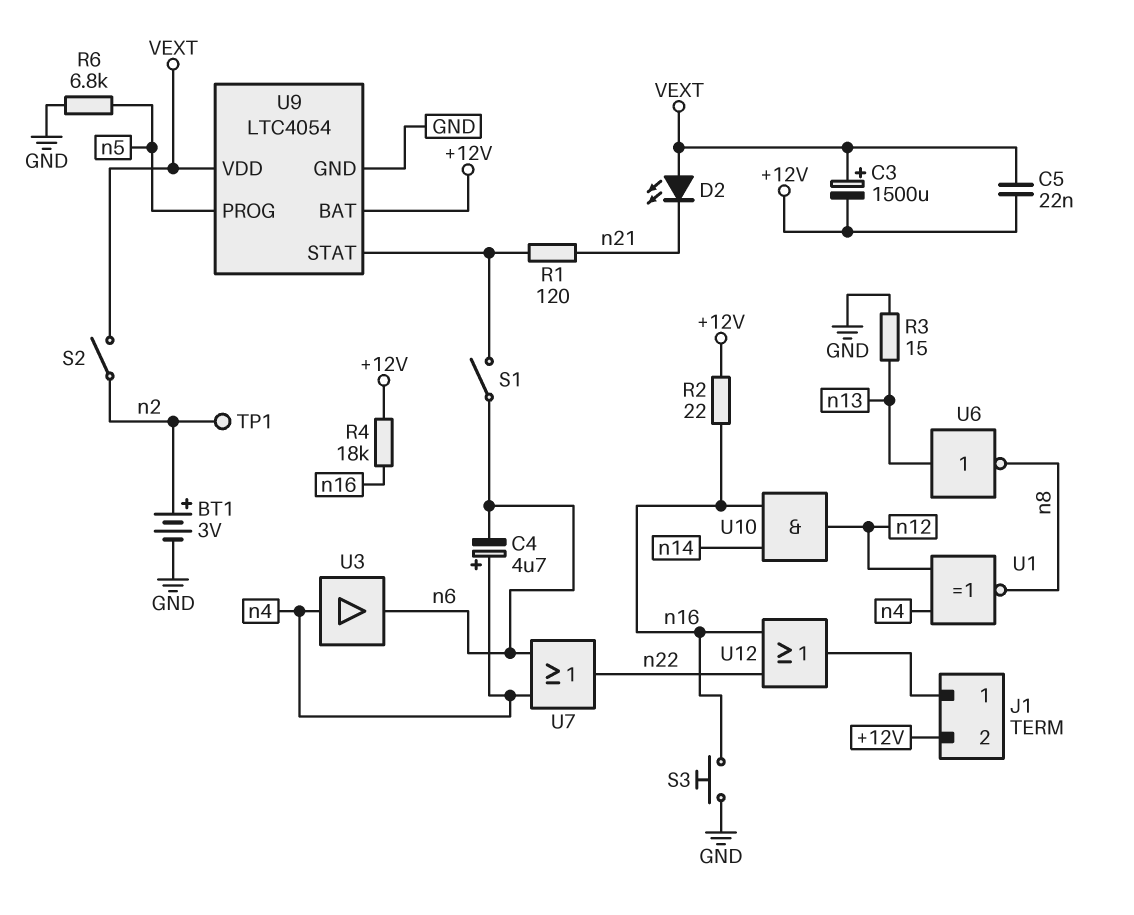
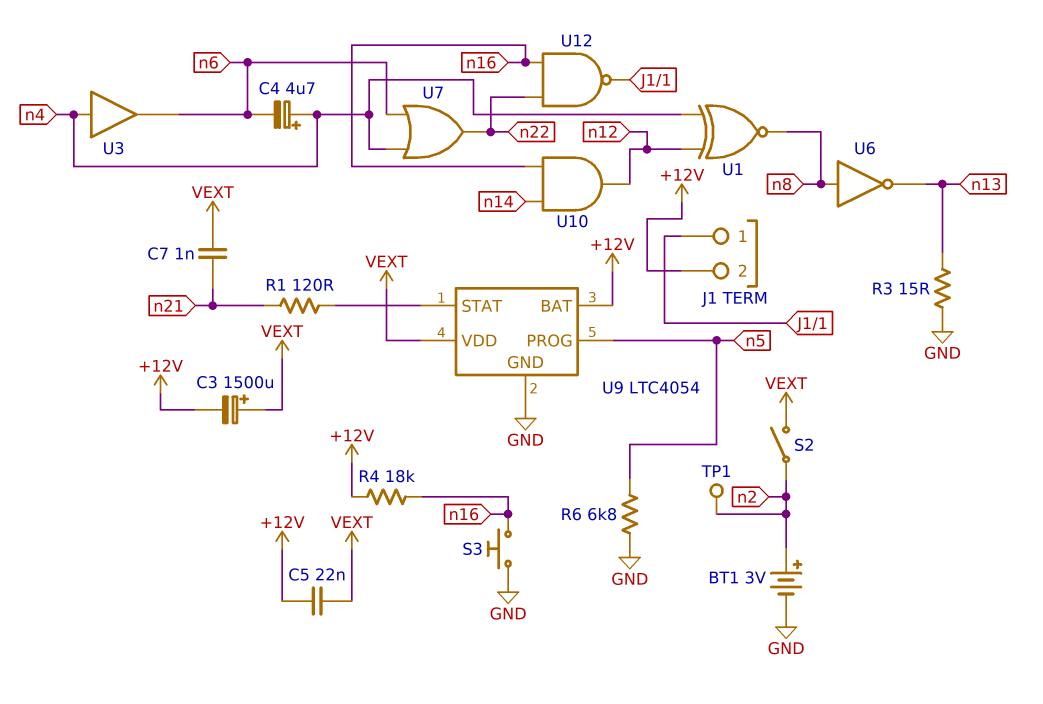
C7: none -> 1nF (VEXT, n21)
D2: LED (A VEXT, K n21) -> none
R2: 22 (+12V, n16) -> none
S1: switch (U9/STAT, n6) -> none
U6: NOT (in n13, out n8) -> NOT (in n8, out n13)
U12: OR (in n16, in n22, out J1/1) -> NAND (in n16, in n22, out J1/1)

